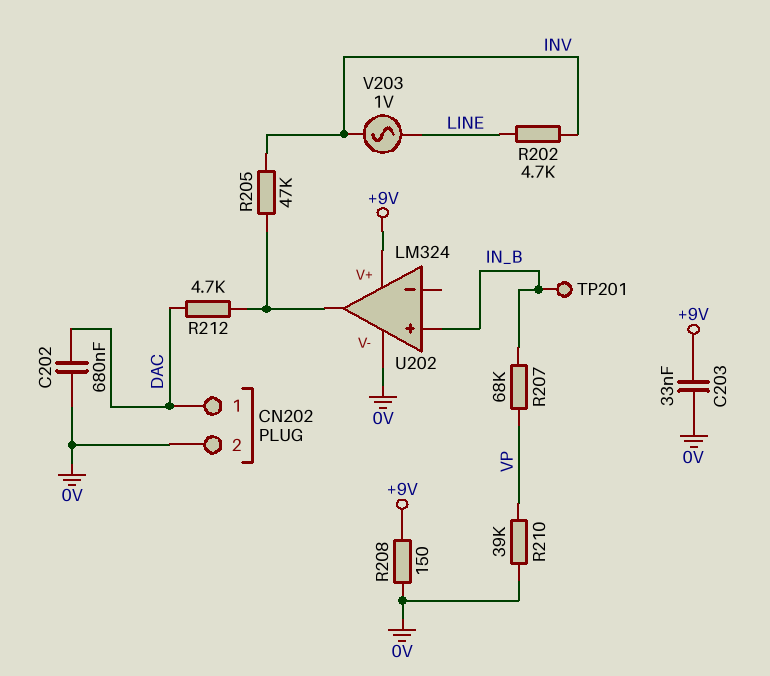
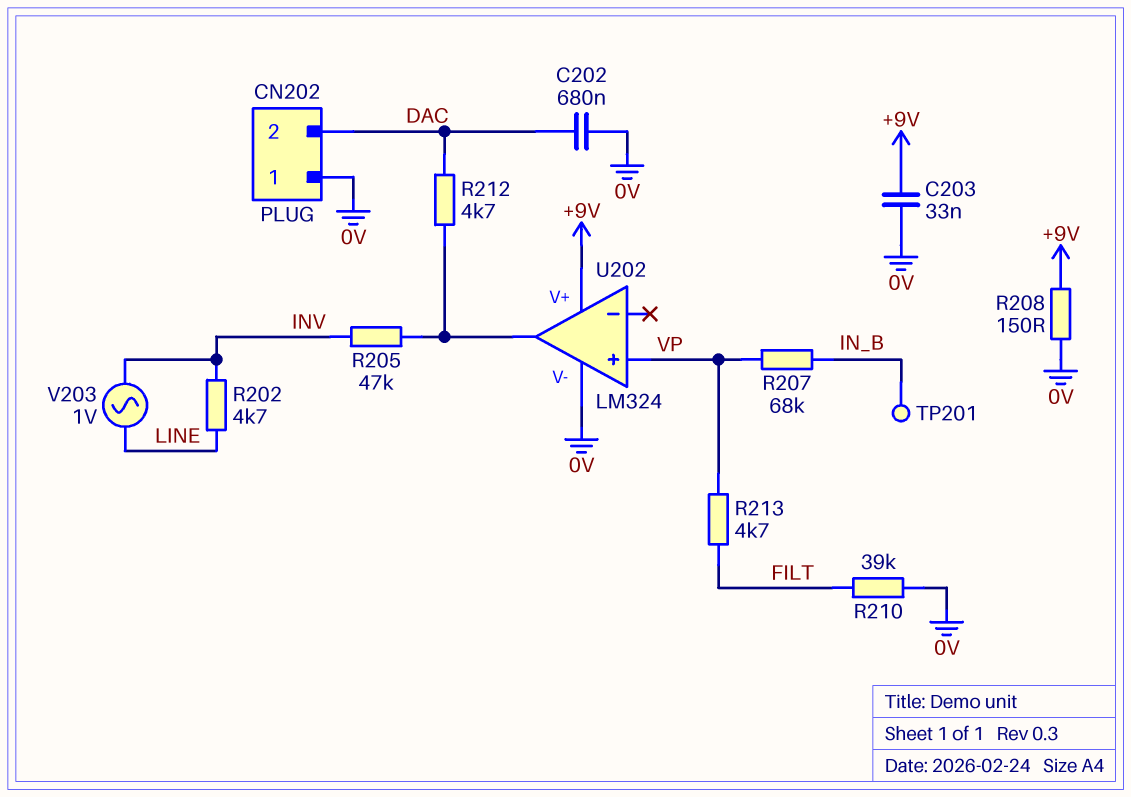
CN202 pin 1: DAC -> 0V
CN202 pin 2: 0V -> DAC
R210: 39k (0V, VP) -> 39k (0V, FILT)
R213: none -> 4.7k (FILT, VP)
U202 pin in+: IN_B -> VP

